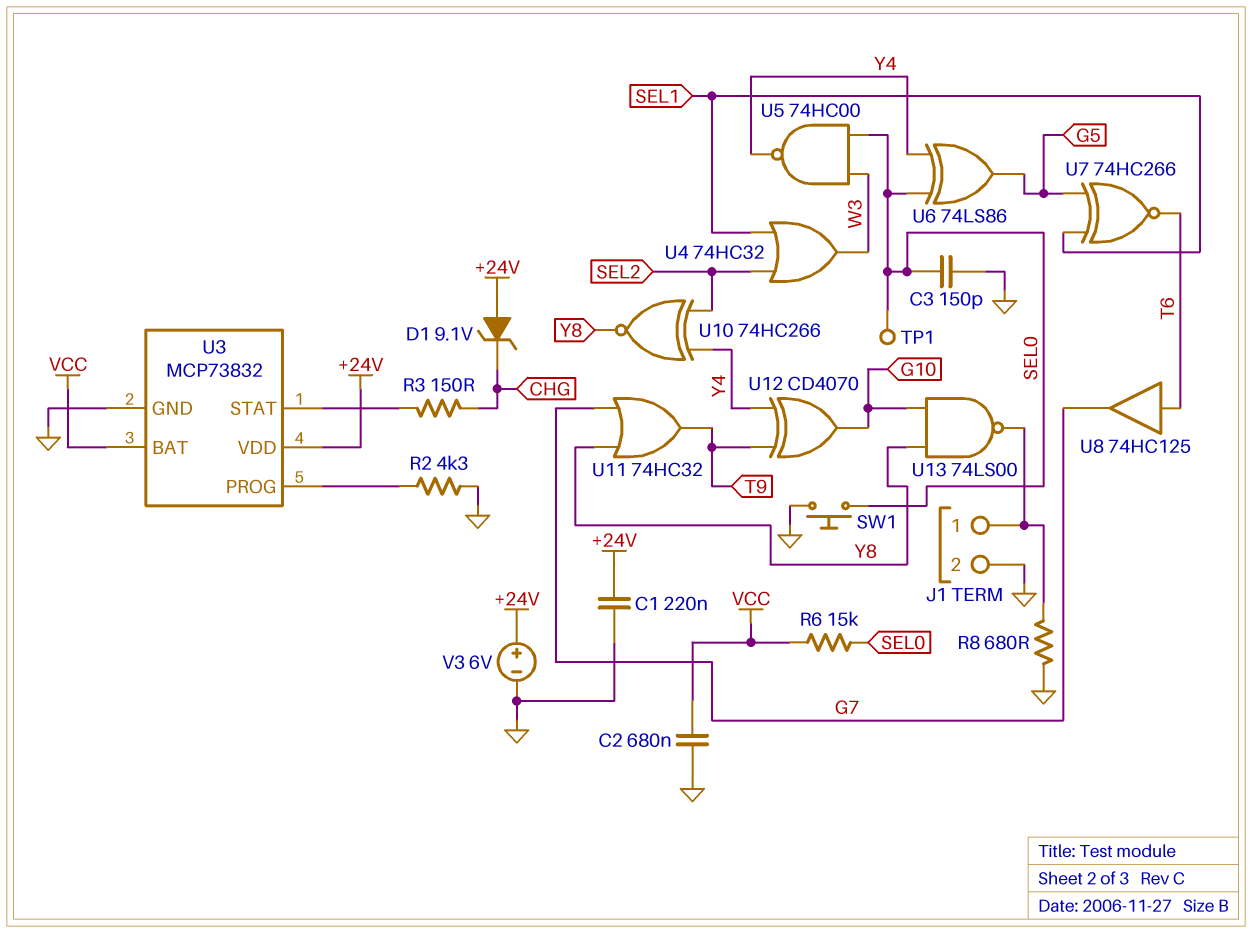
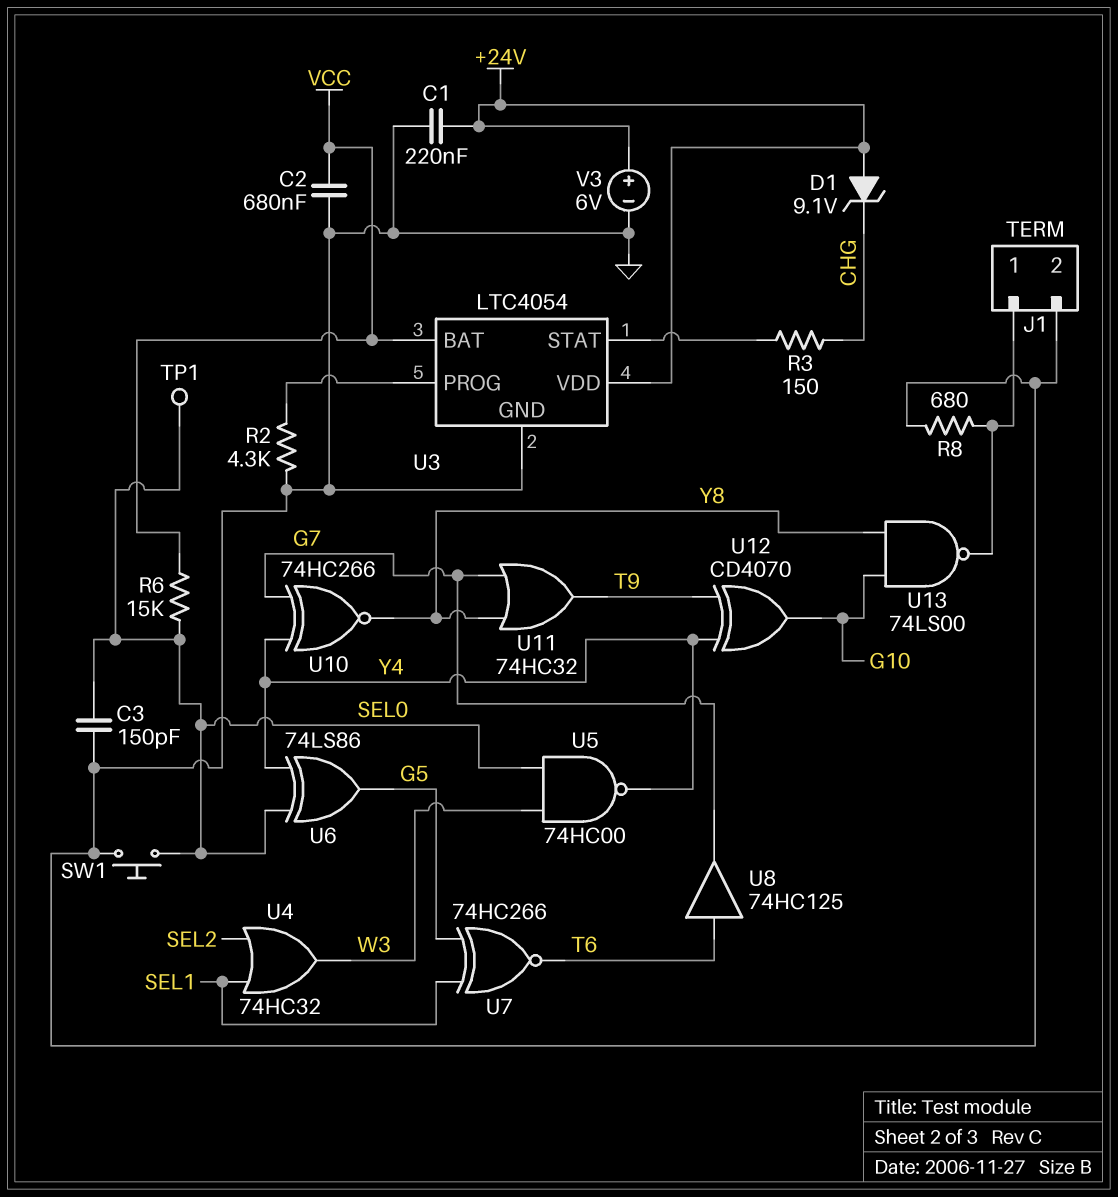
U3: MCP73832 -> LTC4054
U10: XNOR 74HC266 (in SEL2, in Y4, out Y8) -> XNOR 74HC266 (in G7, in Y4, out Y8)

